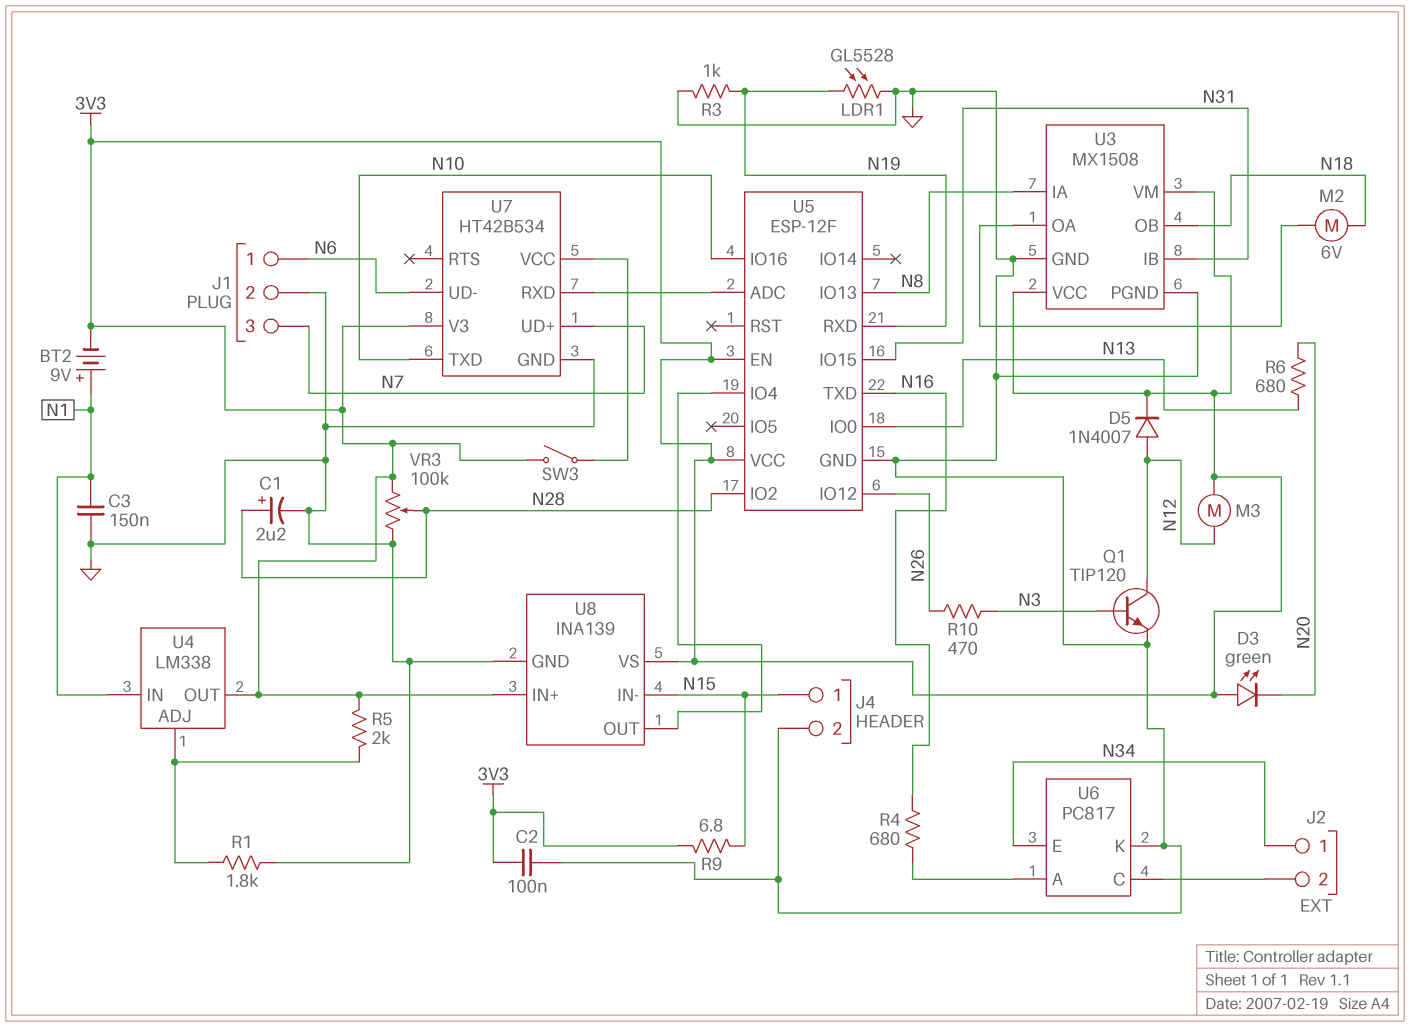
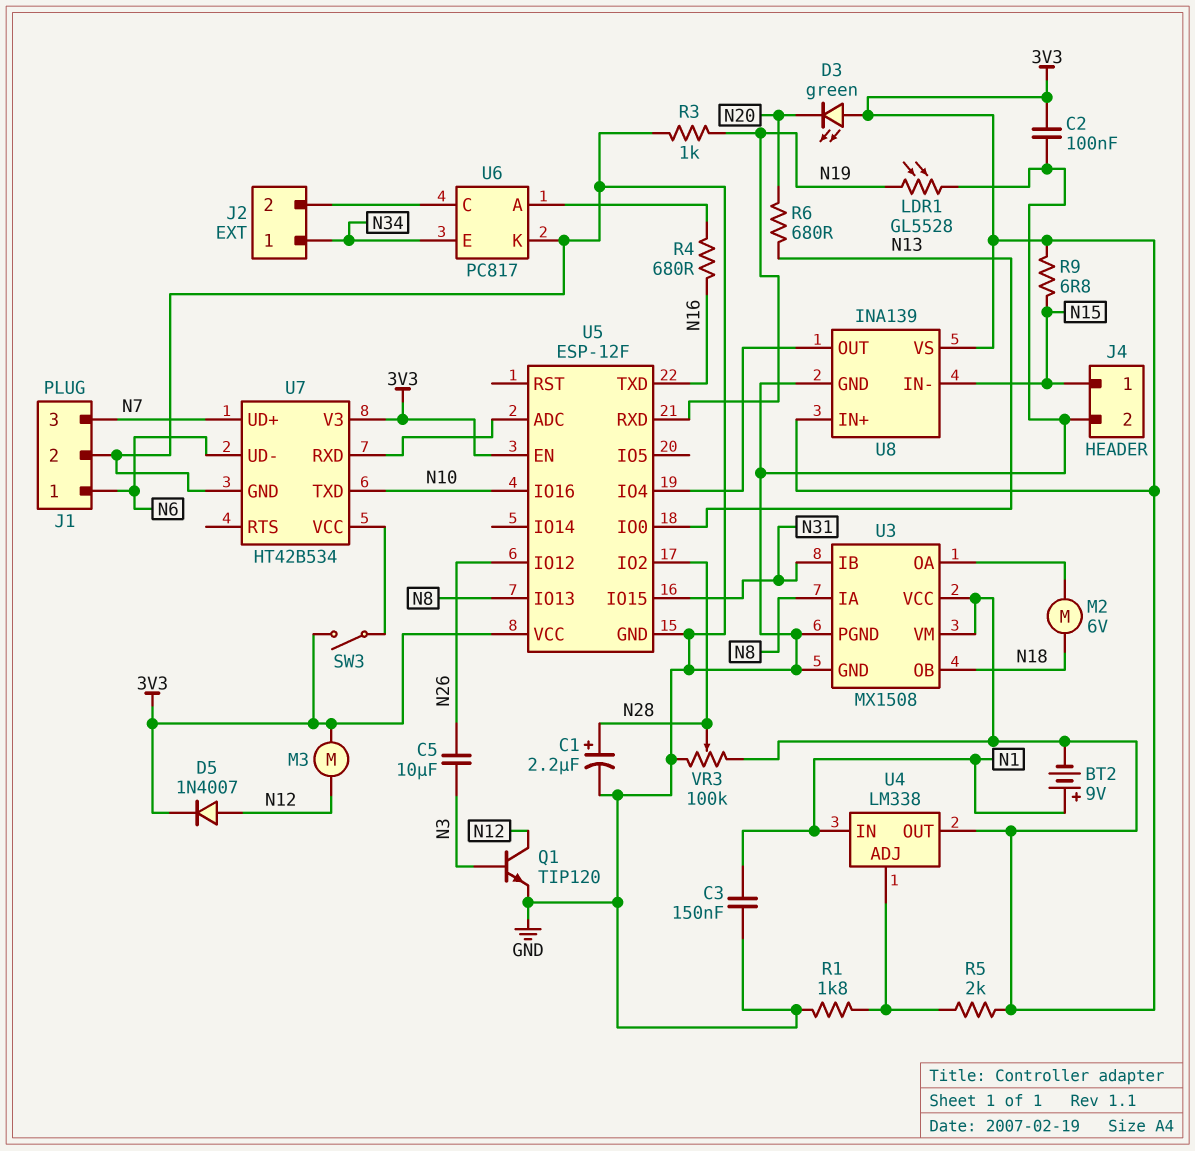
C5: none -> 10uF (N3, N26)
R10: 470 (N3, N26) -> none

